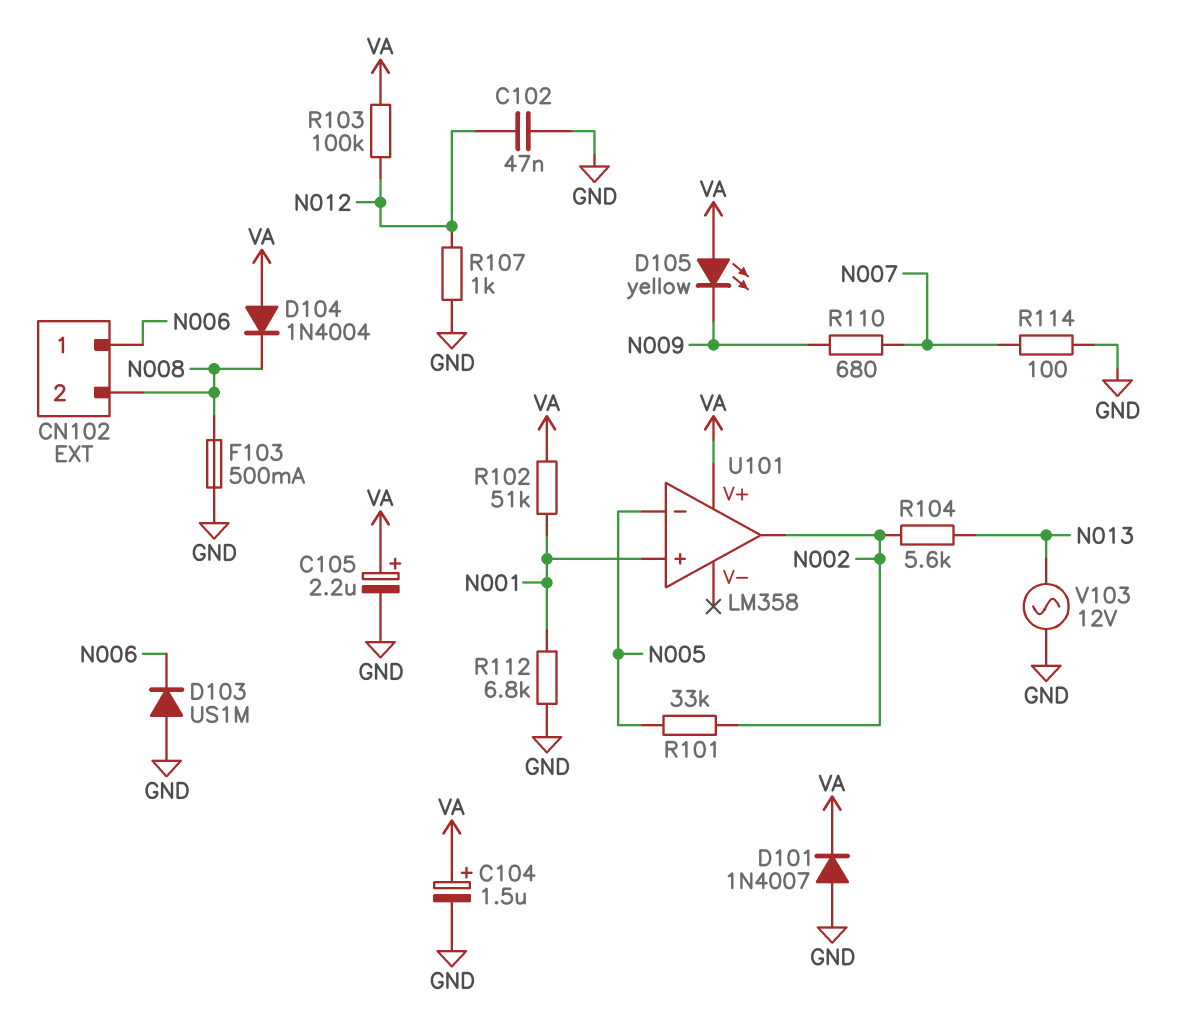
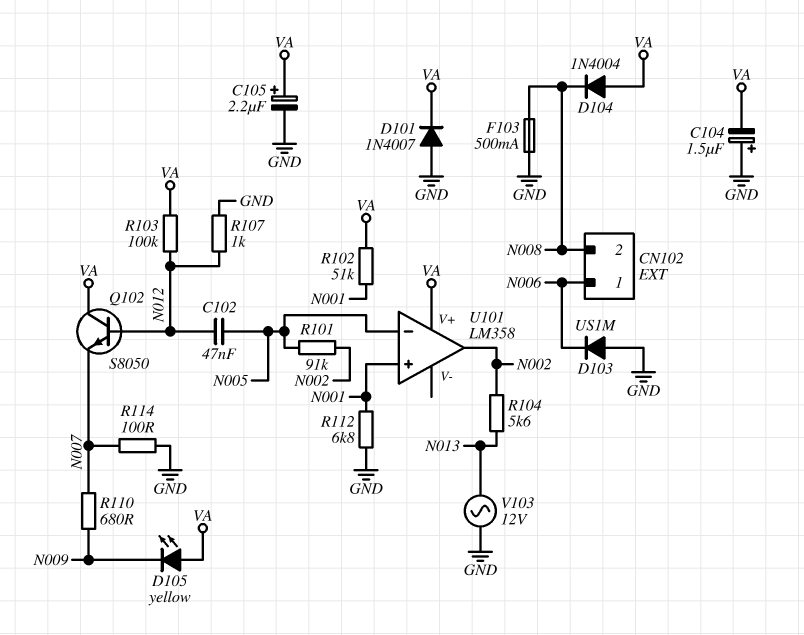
C102: 47nF (GND, N012) -> 47nF (N005, N012)
C104: 1.5uF (plus VA, minus GND) -> 1.5uF (plus GND, minus VA)
Q102: none -> NPN S8050 (B N012, C VA, E N007)
R101: 33k (N002, N005) -> 91k (N002, N005)

